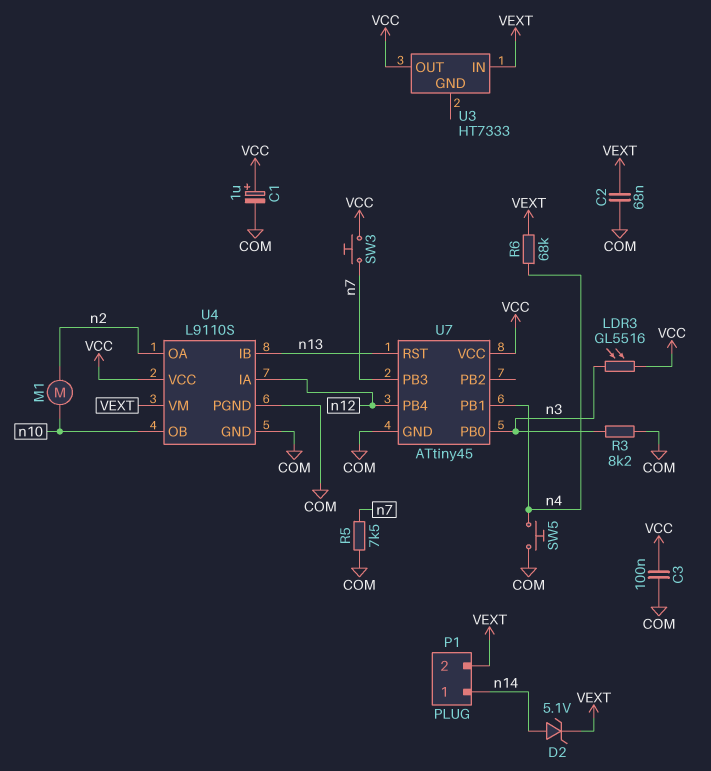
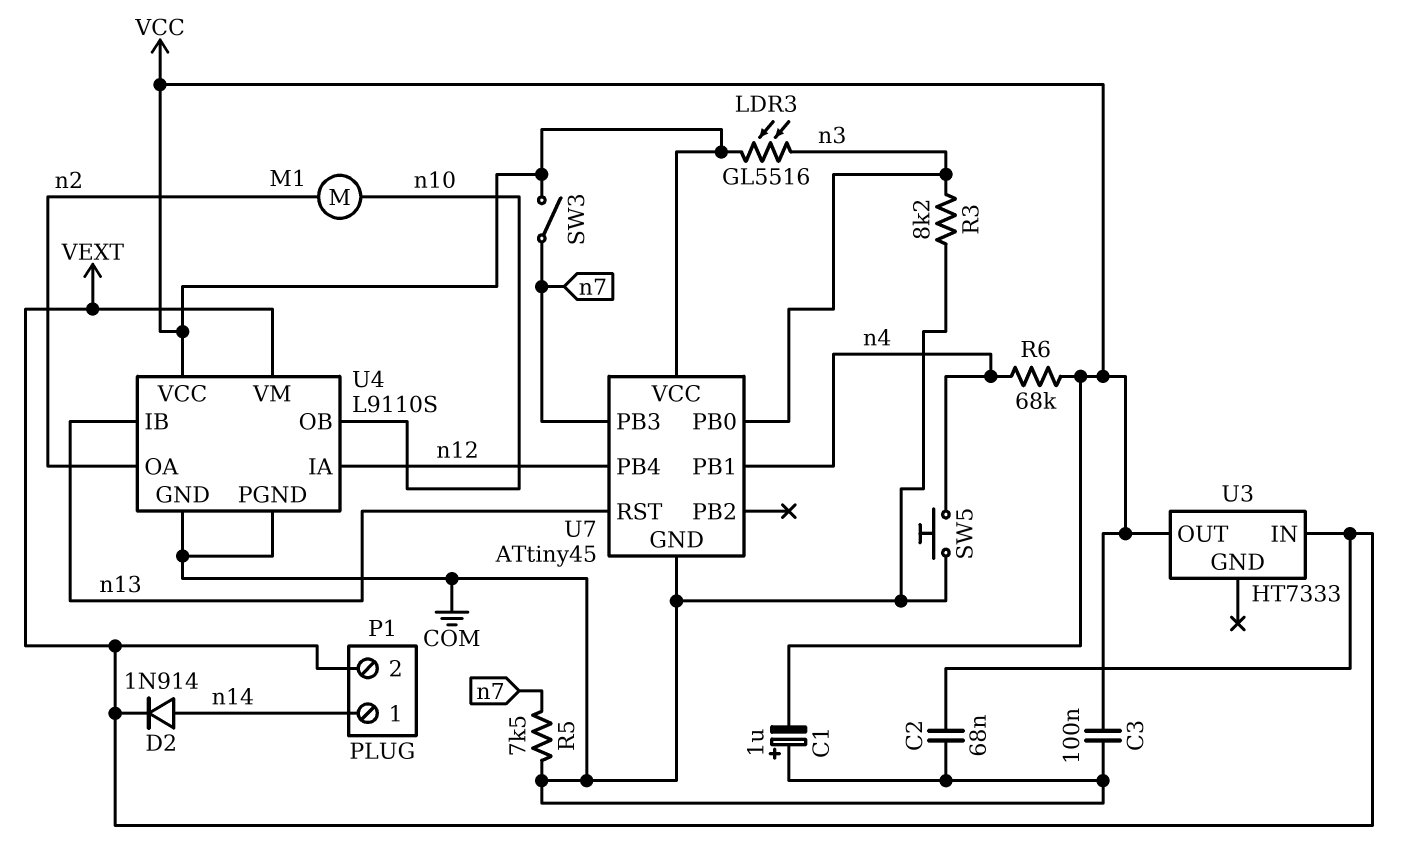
C1: 1uF (plus VCC, minus COM) -> 1uF (plus COM, minus VCC)
D2: zener 5.1V (A n14, K VEXT) -> diode 1N914 (A n14, K VEXT)
R6: 68k (VEXT, n4) -> 68k (VCC, n4)
SW3: button (VCC, n7) -> switch (VCC, n7)

